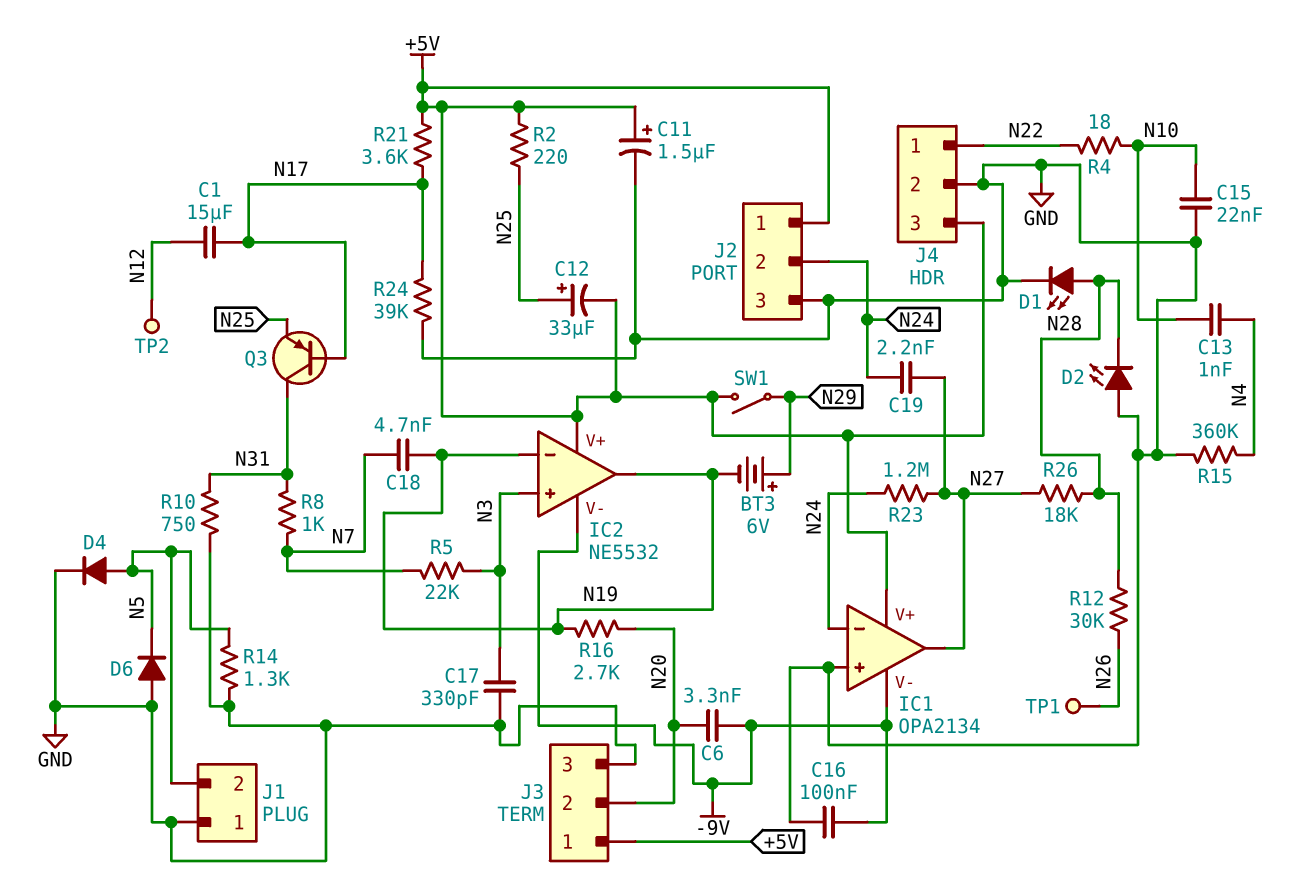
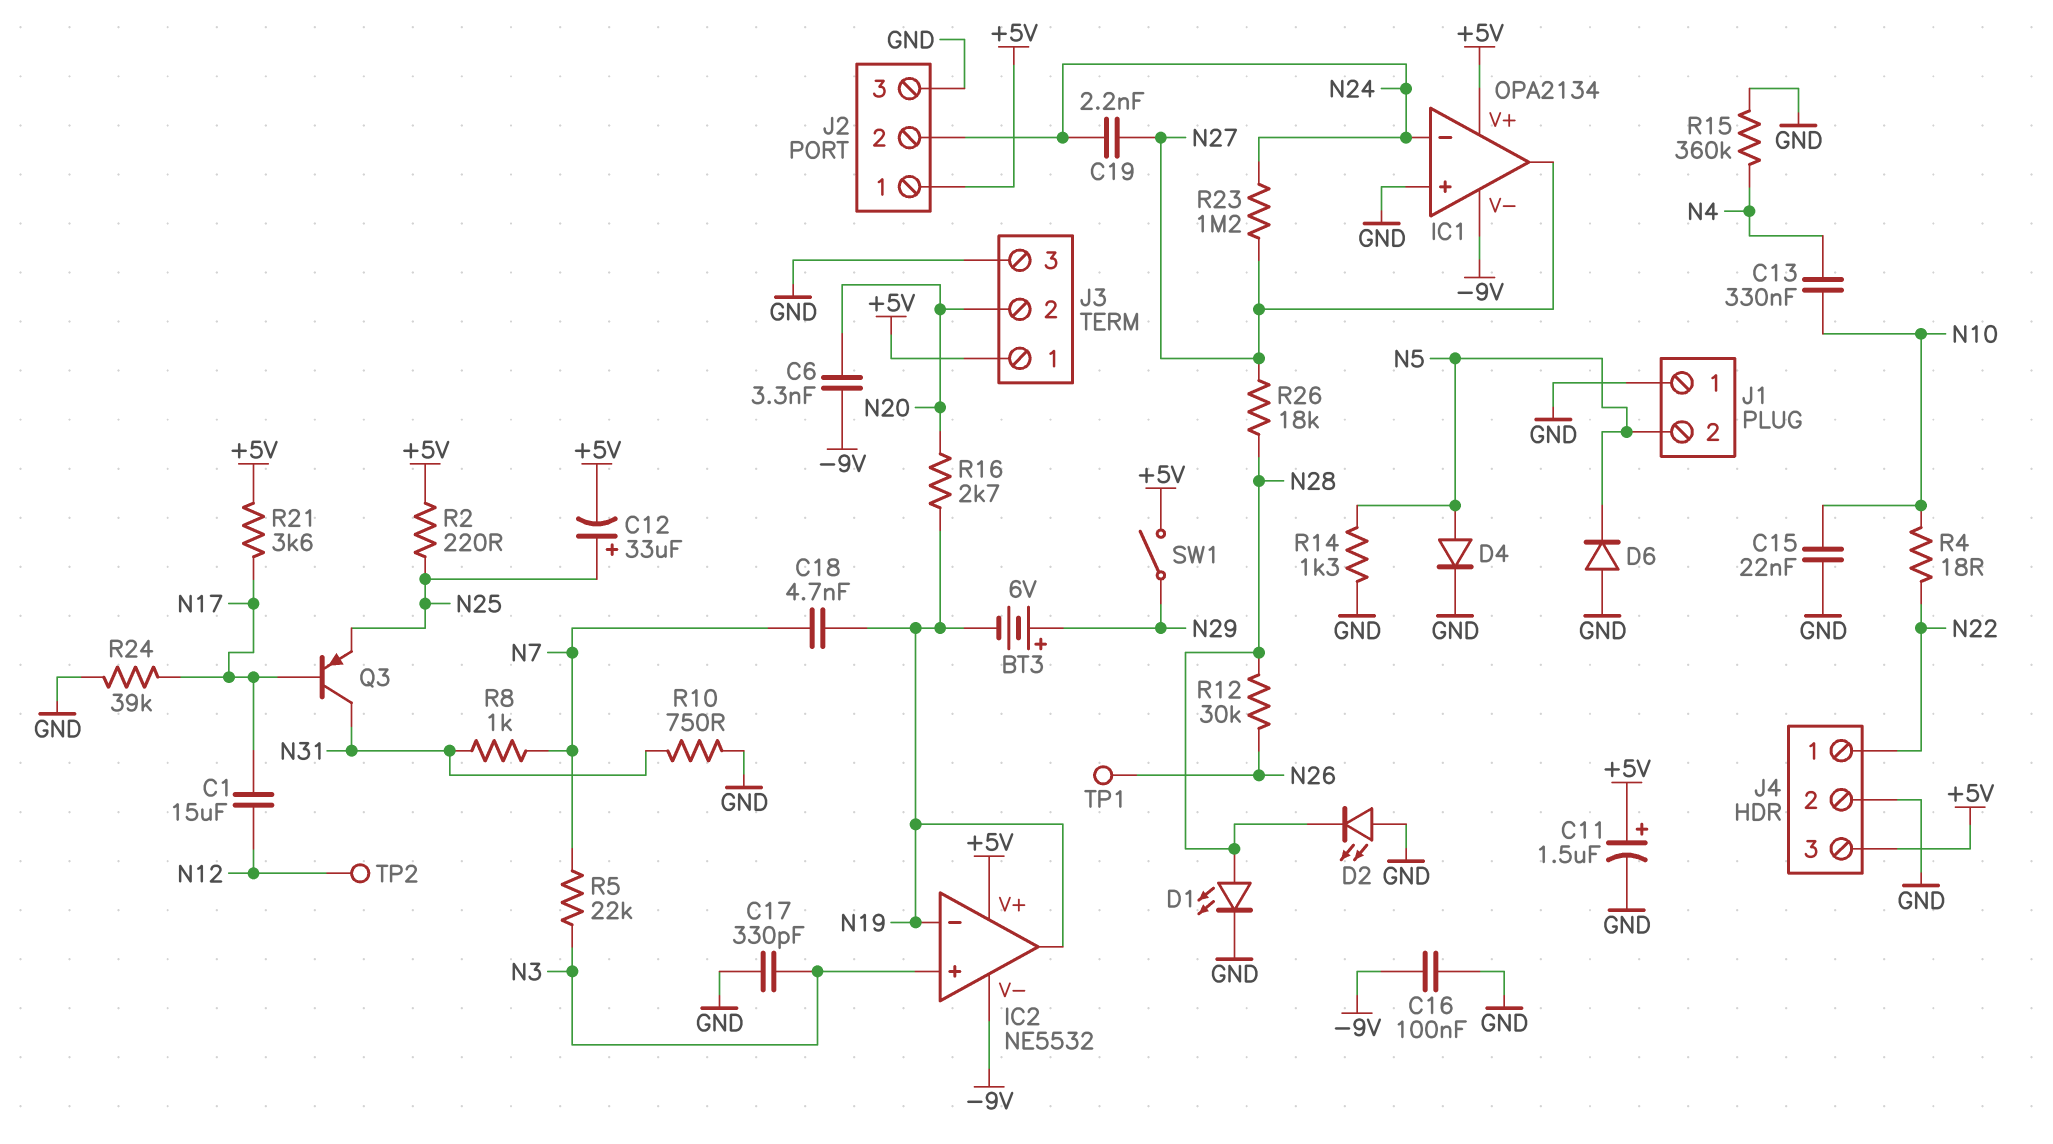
C13: 1nF (N4, N10) -> 330nF (N4, N10)

